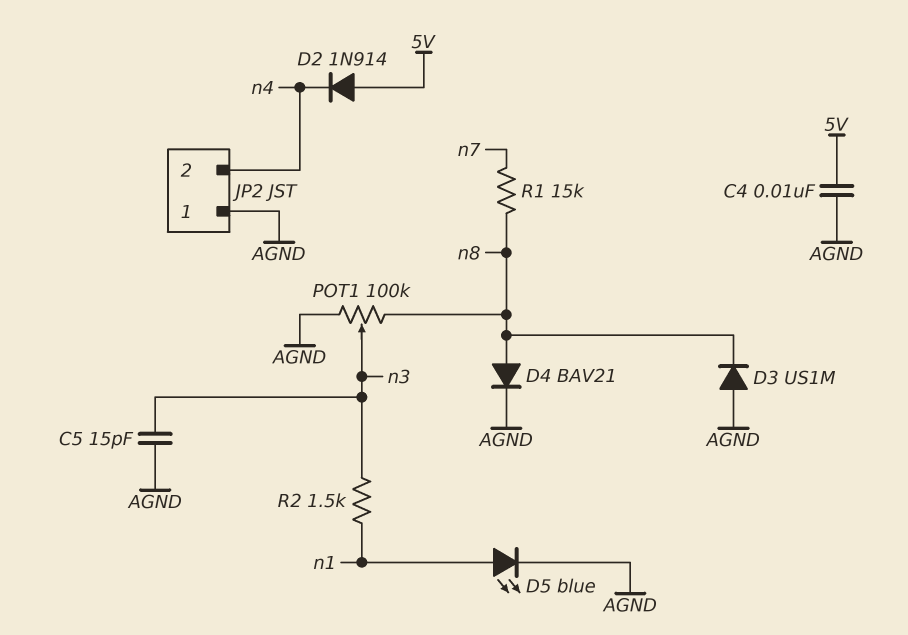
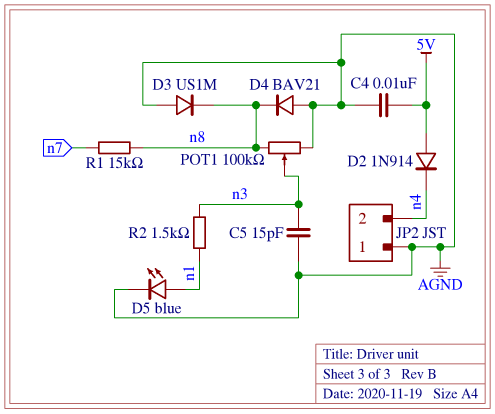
D4: diode BAV21 (A n8, K AGND) -> diode BAV21 (A AGND, K n8)

